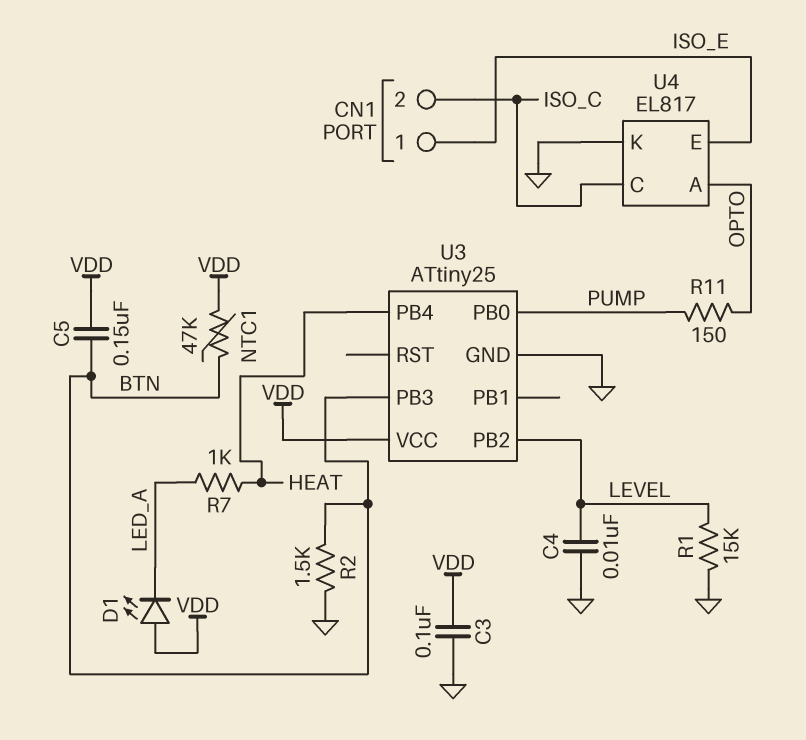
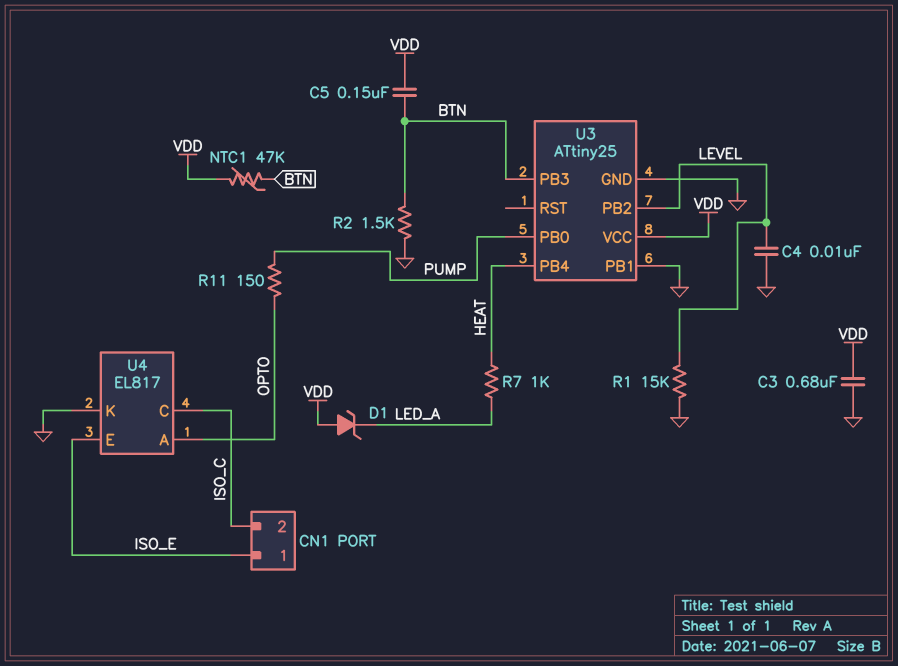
C3: 100nF (GND, VDD) -> 680nF (GND, VDD)
D1: LED (A VDD, K LED_A) -> zener (A VDD, K LED_A)
U3 pin PB1: none -> GND

